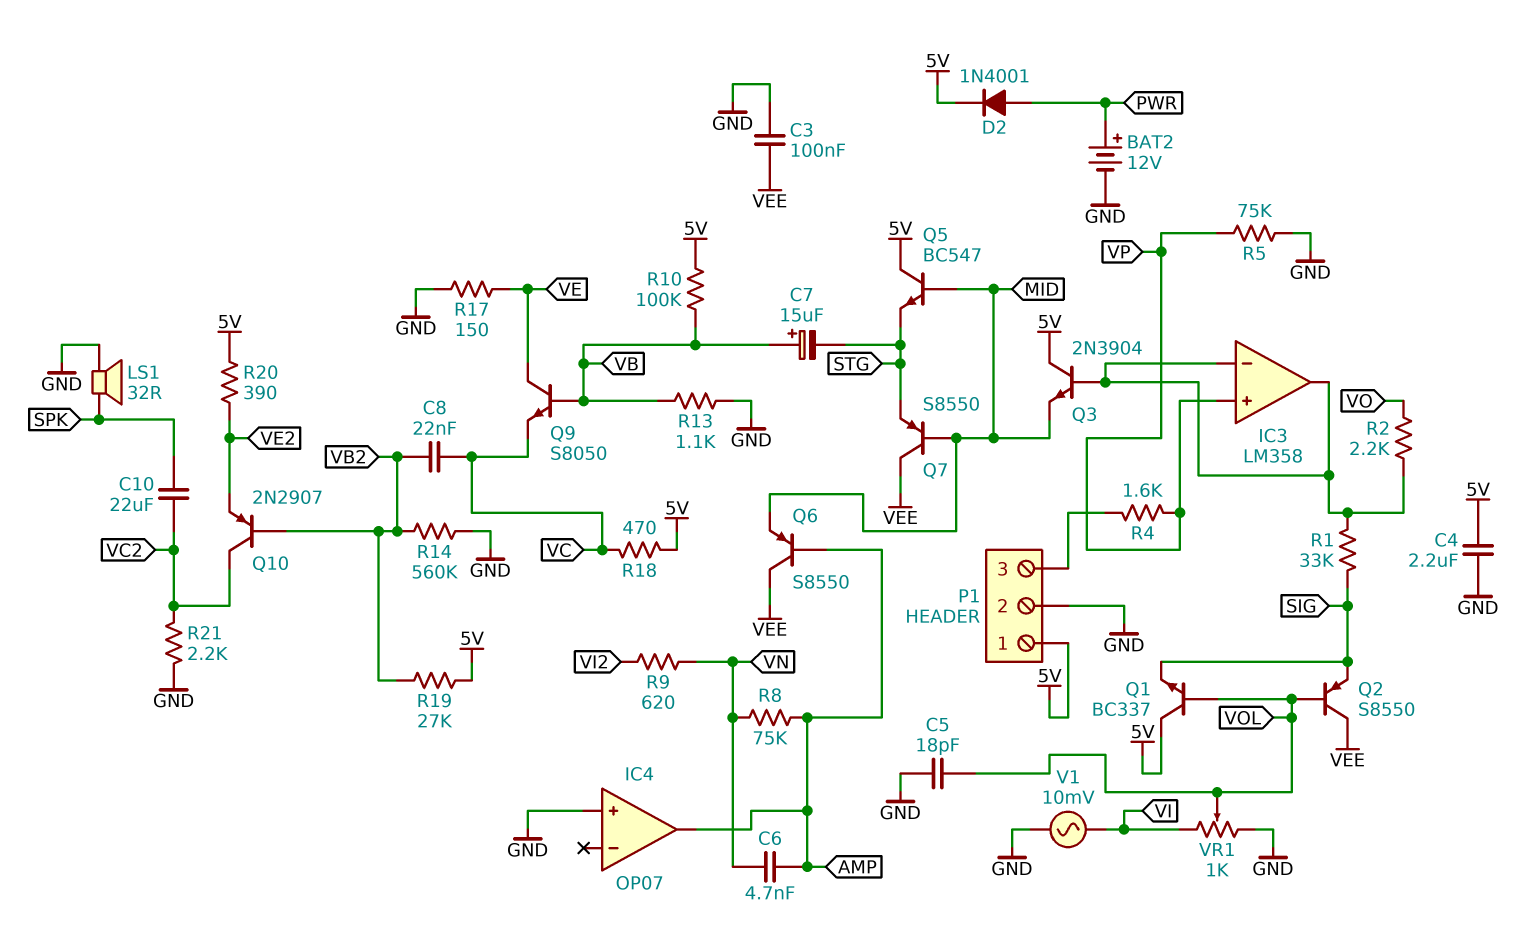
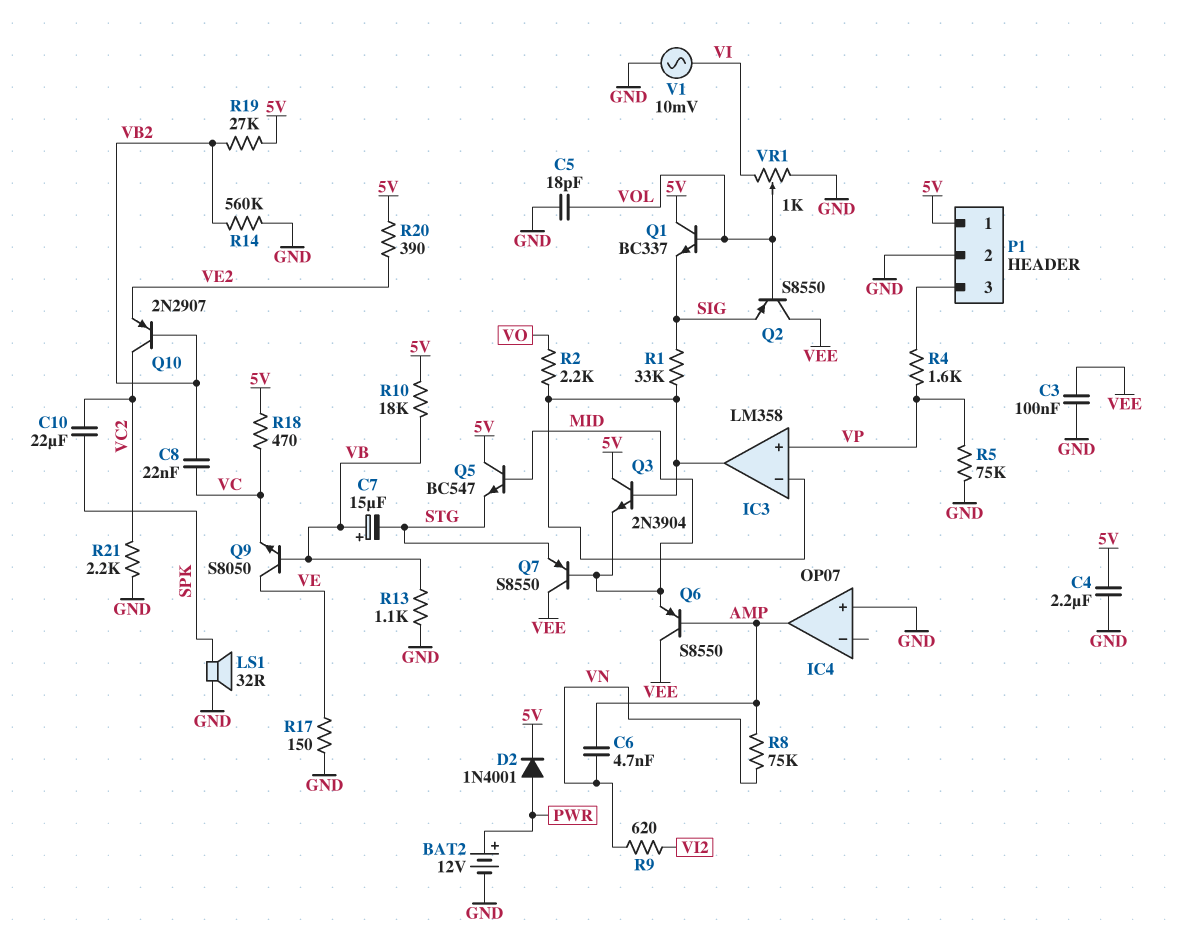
R10: 100k (5V, VB) -> 18k (5V, VB)

